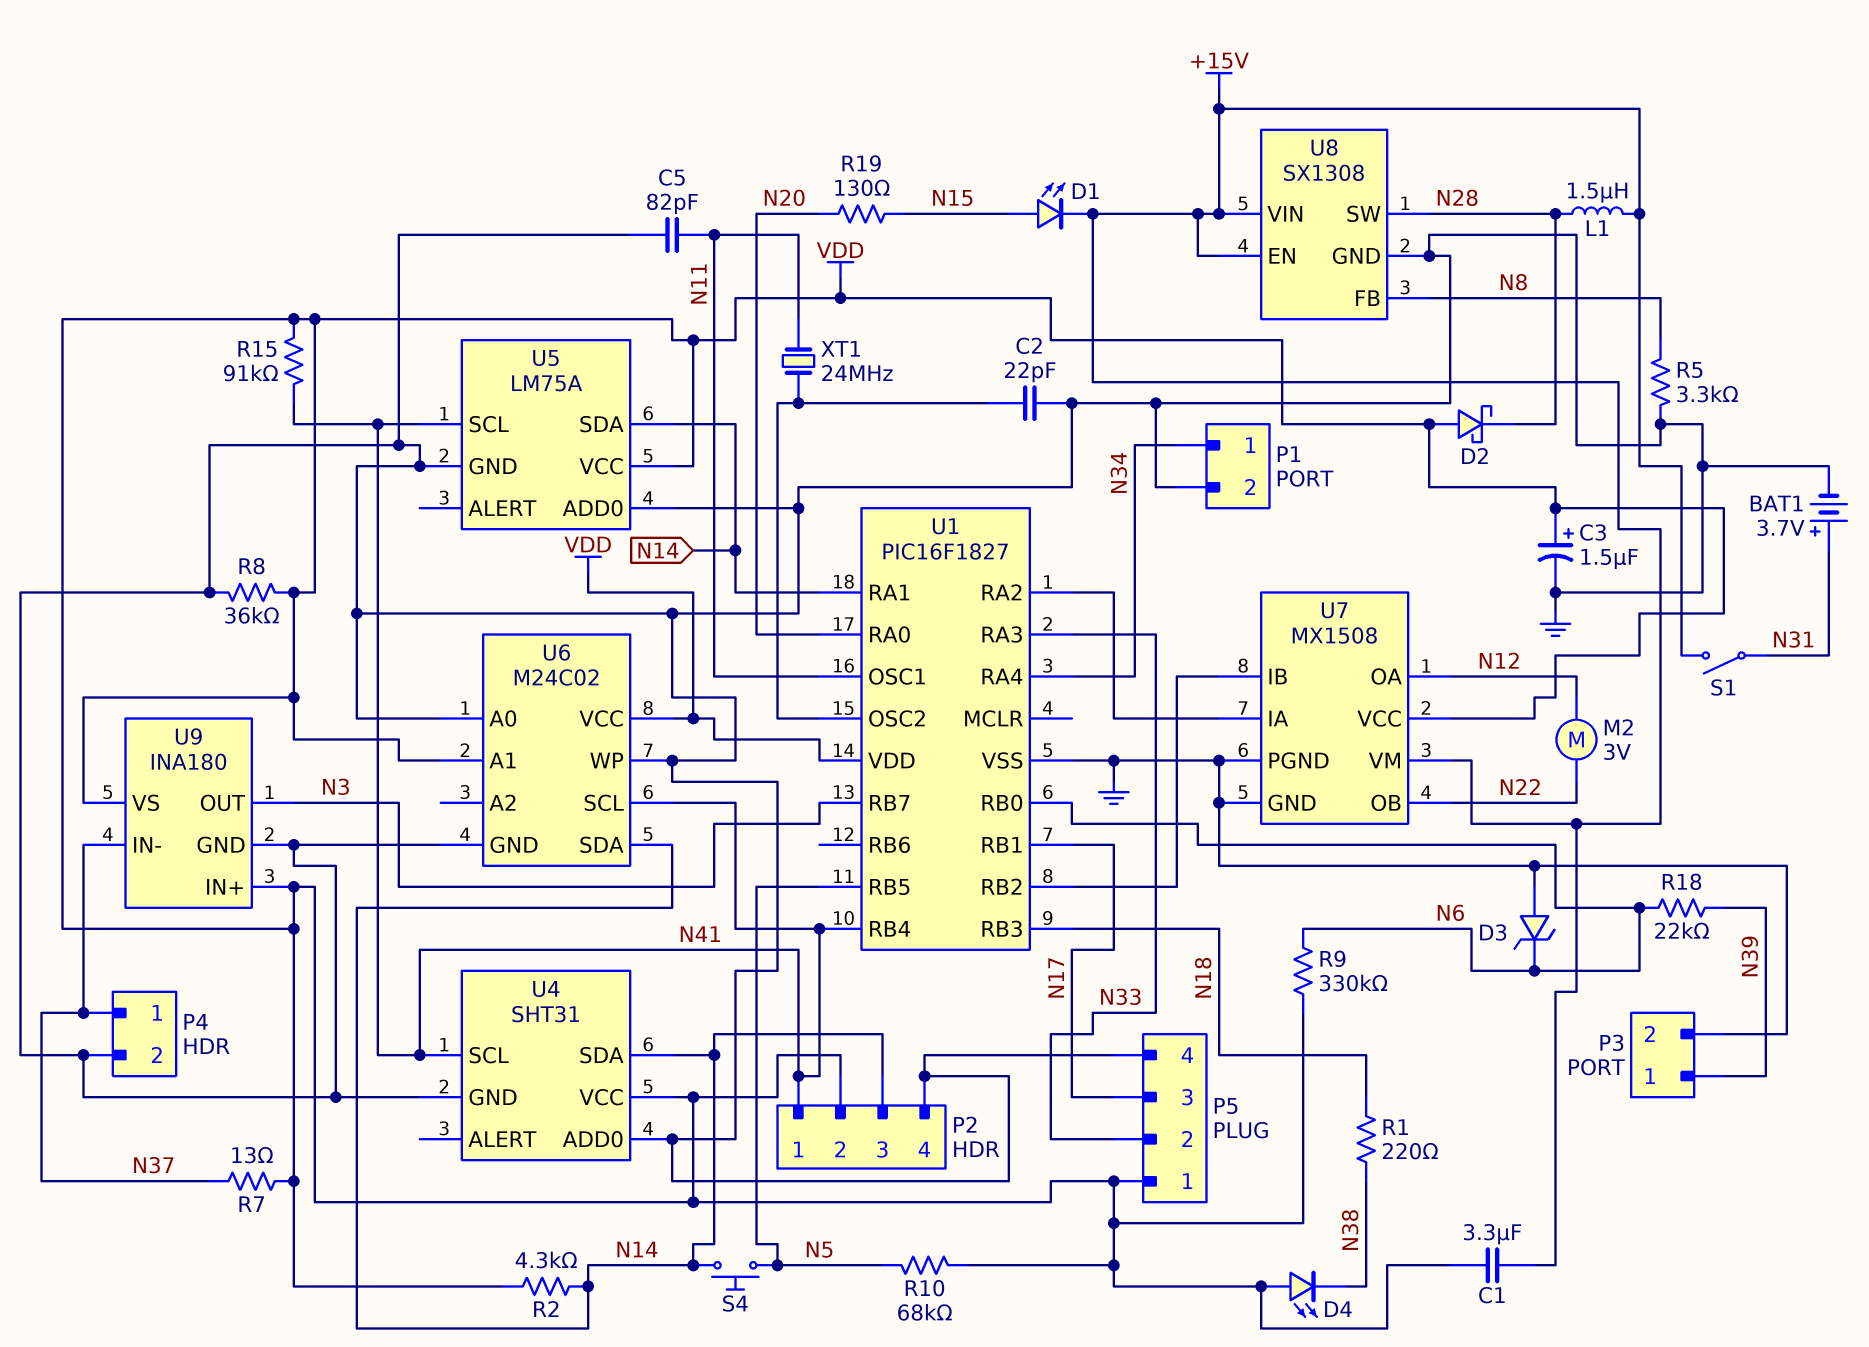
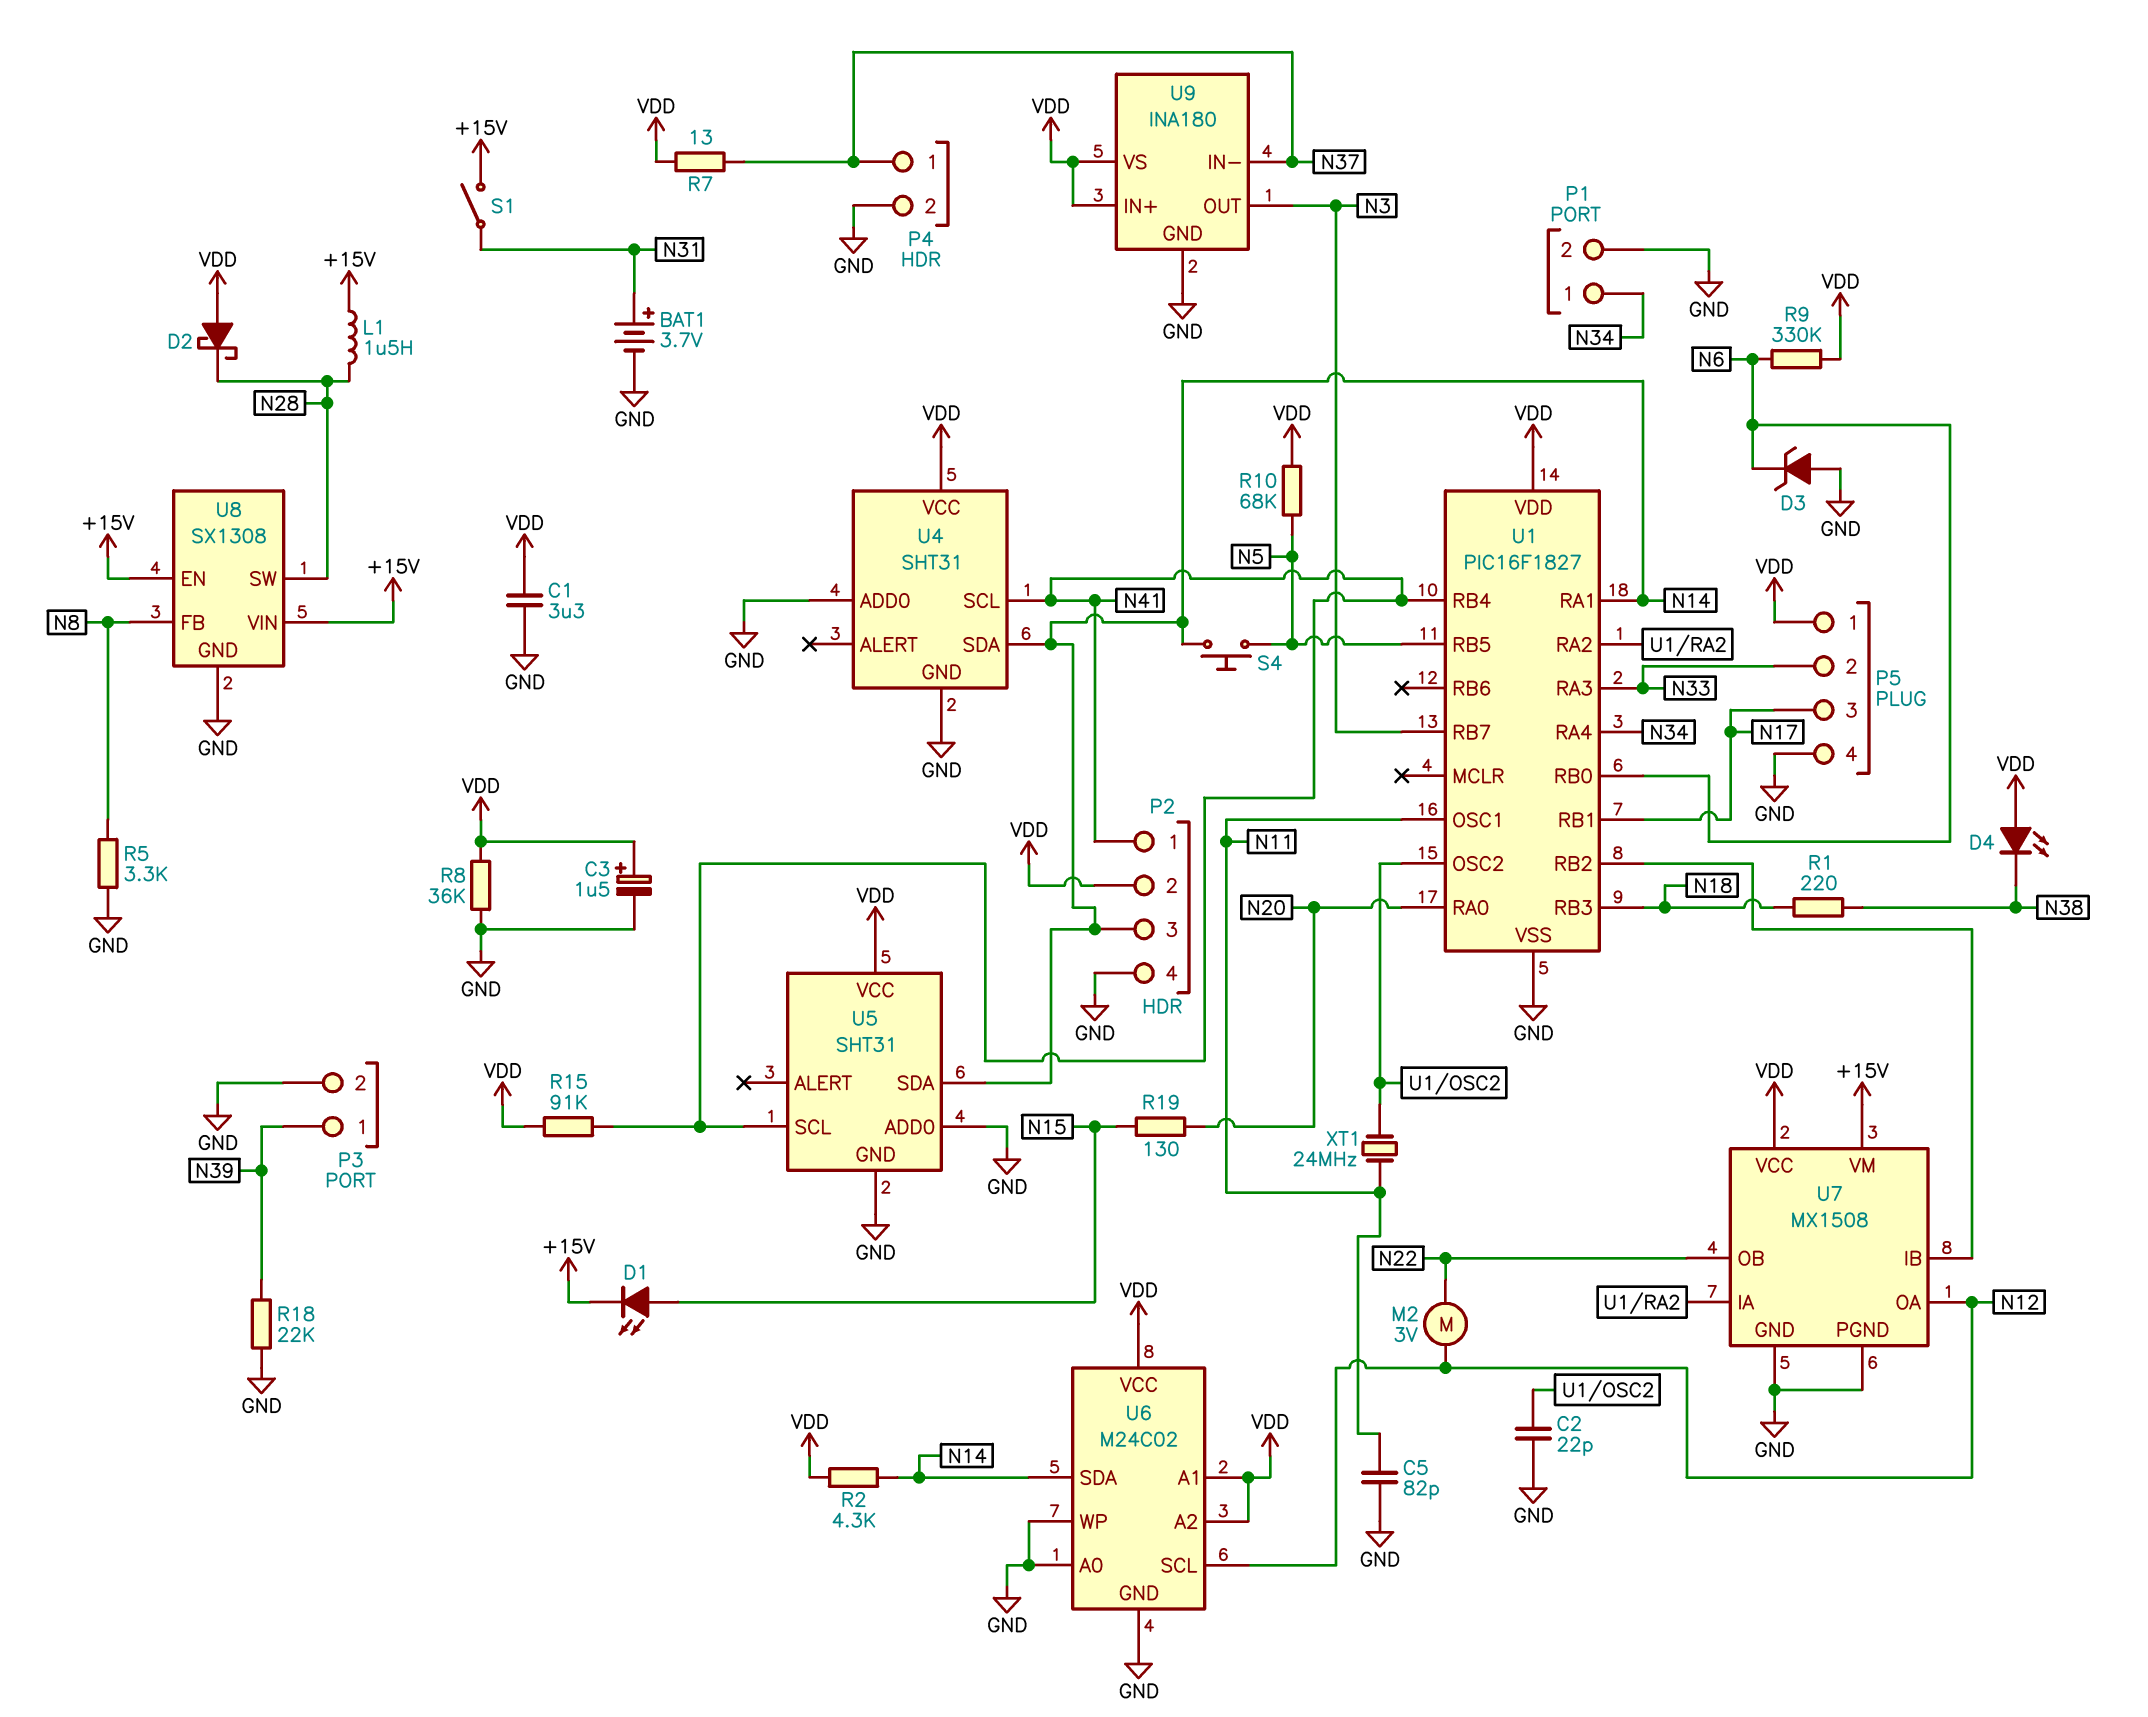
C1: 3.3uF (+15V, VDD) -> 3.3uF (GND, VDD)
R18: 22k (N6, N39) -> 22k (GND, N39)
U5: LM75A -> SHT31
U6 pin A2: none -> VDD
U6 pin SCL: N41 -> N12

